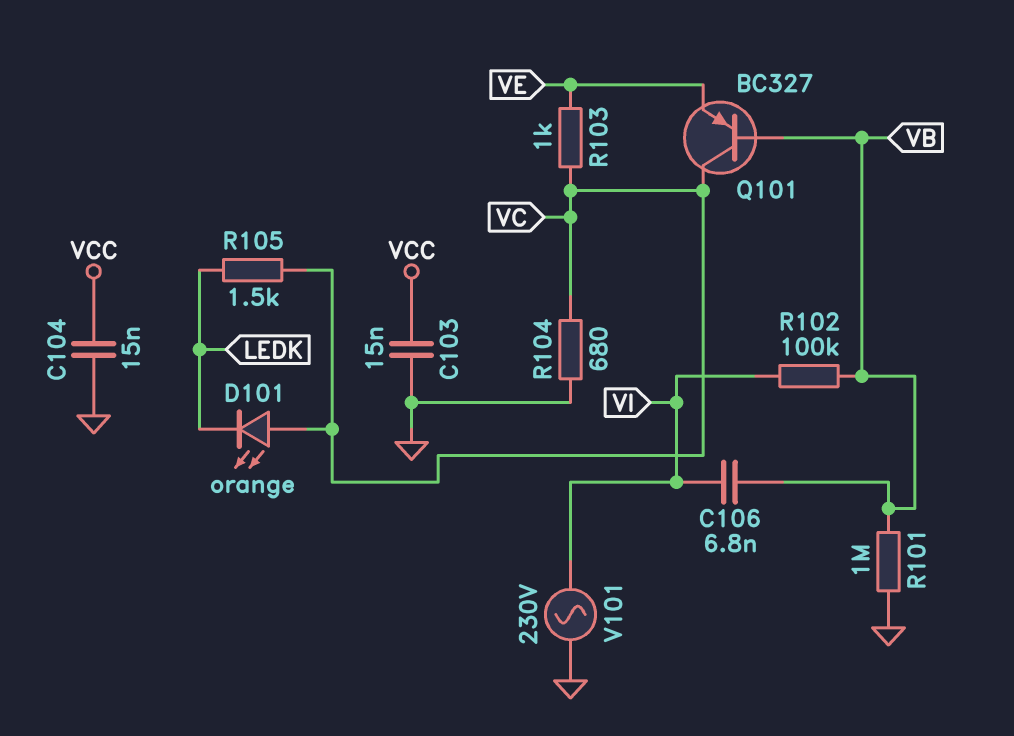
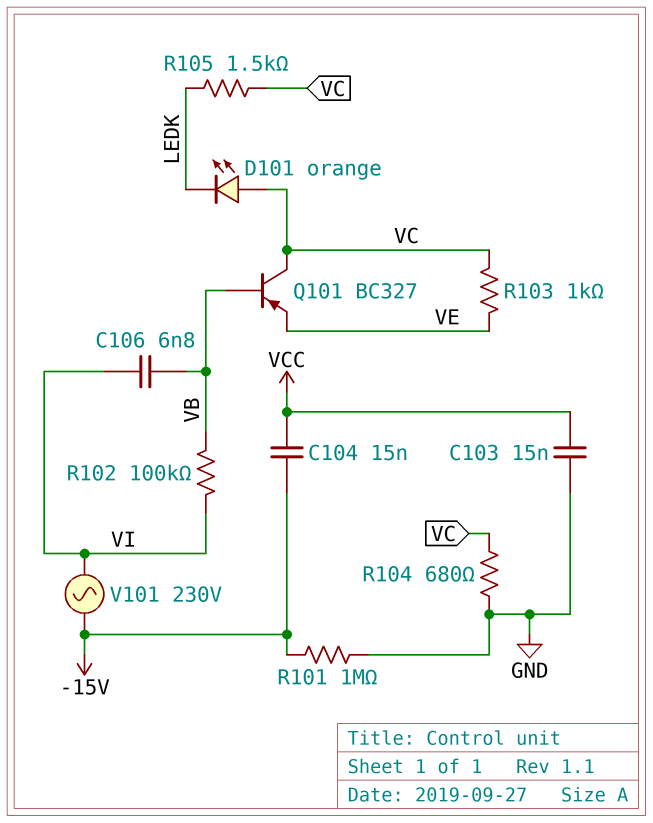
C104: 15nF (GND, VCC) -> 15nF (-15V, VCC)
R101: 1M (GND, VB) -> 1M (-15V, GND)
V101: AC 230V (GND, VI) -> AC 230V (-15V, VI)

